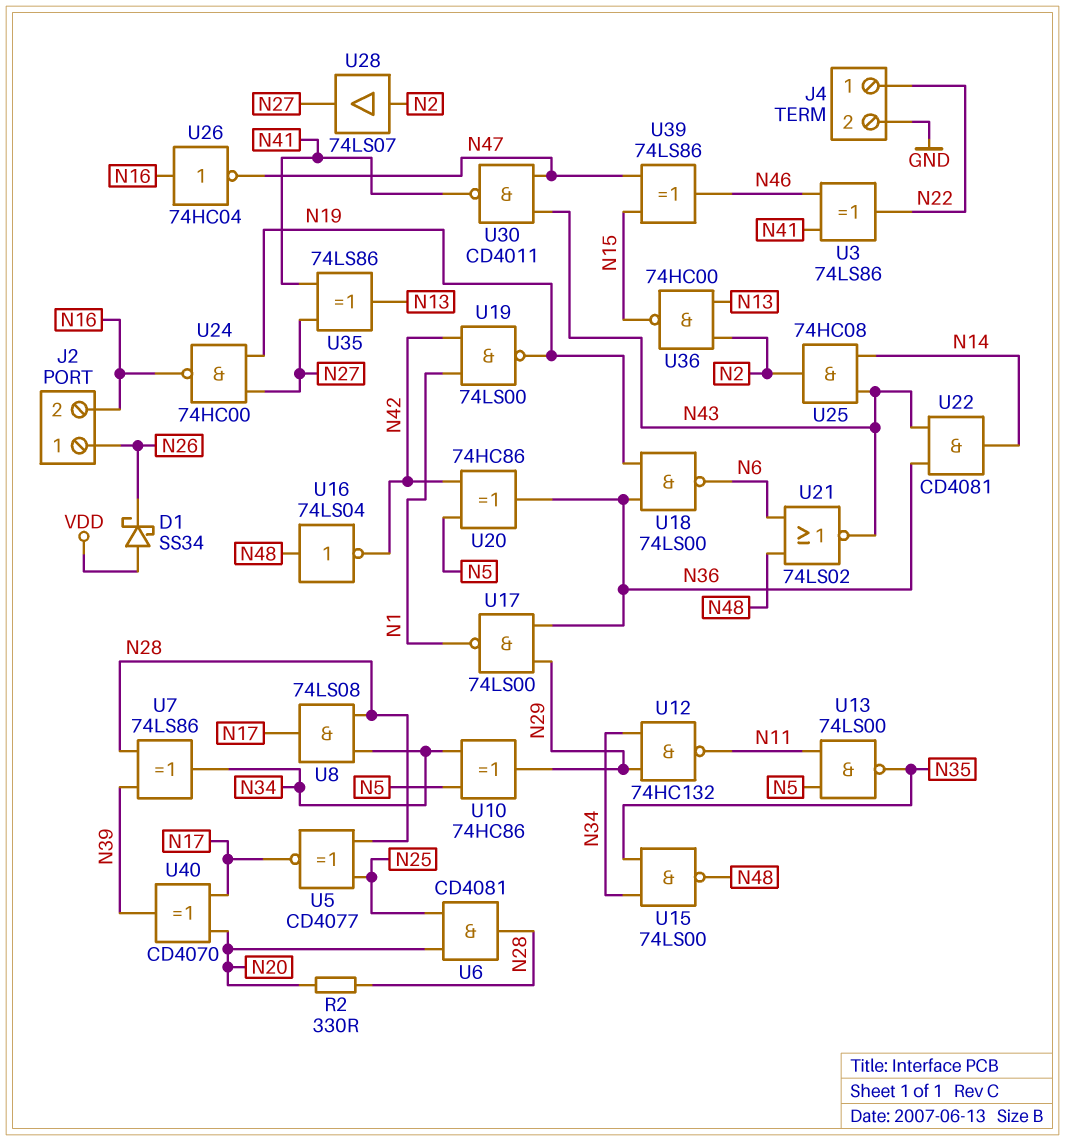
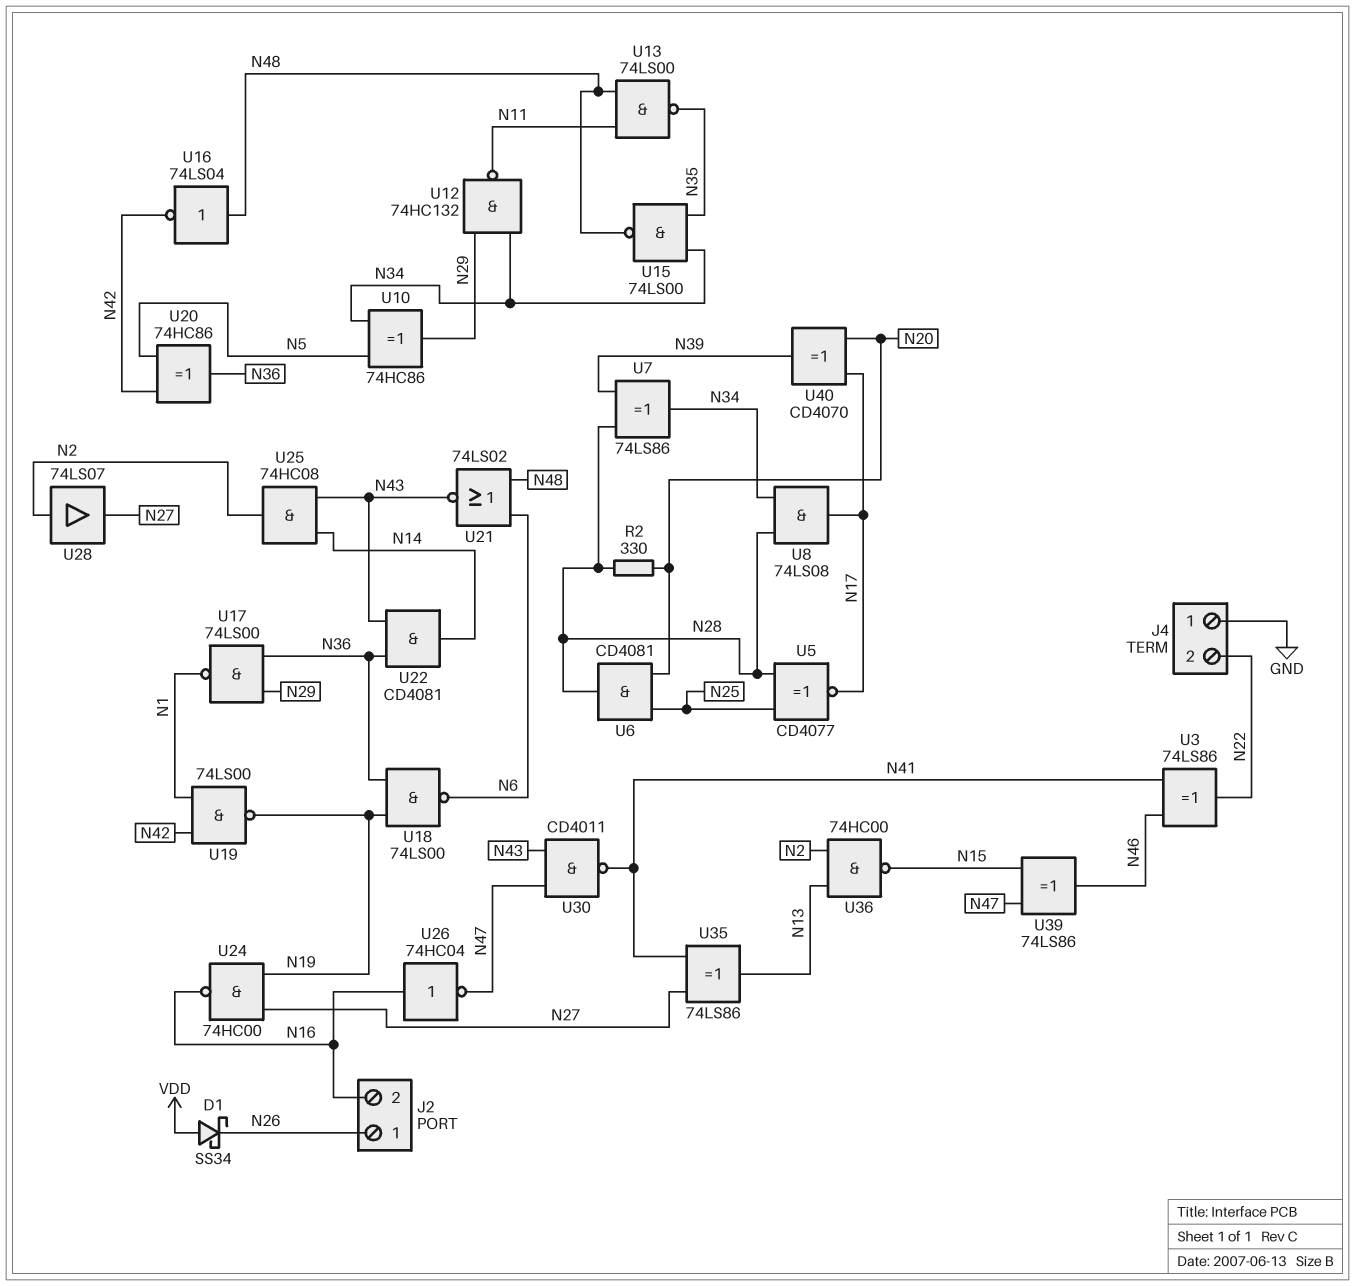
J4 pin 1: N22 -> GND
J4 pin 2: GND -> N22
U13: NAND 74LS00 (in N5, in N11, out N35) -> NAND 74LS00 (in N11, in N48, out N35)

